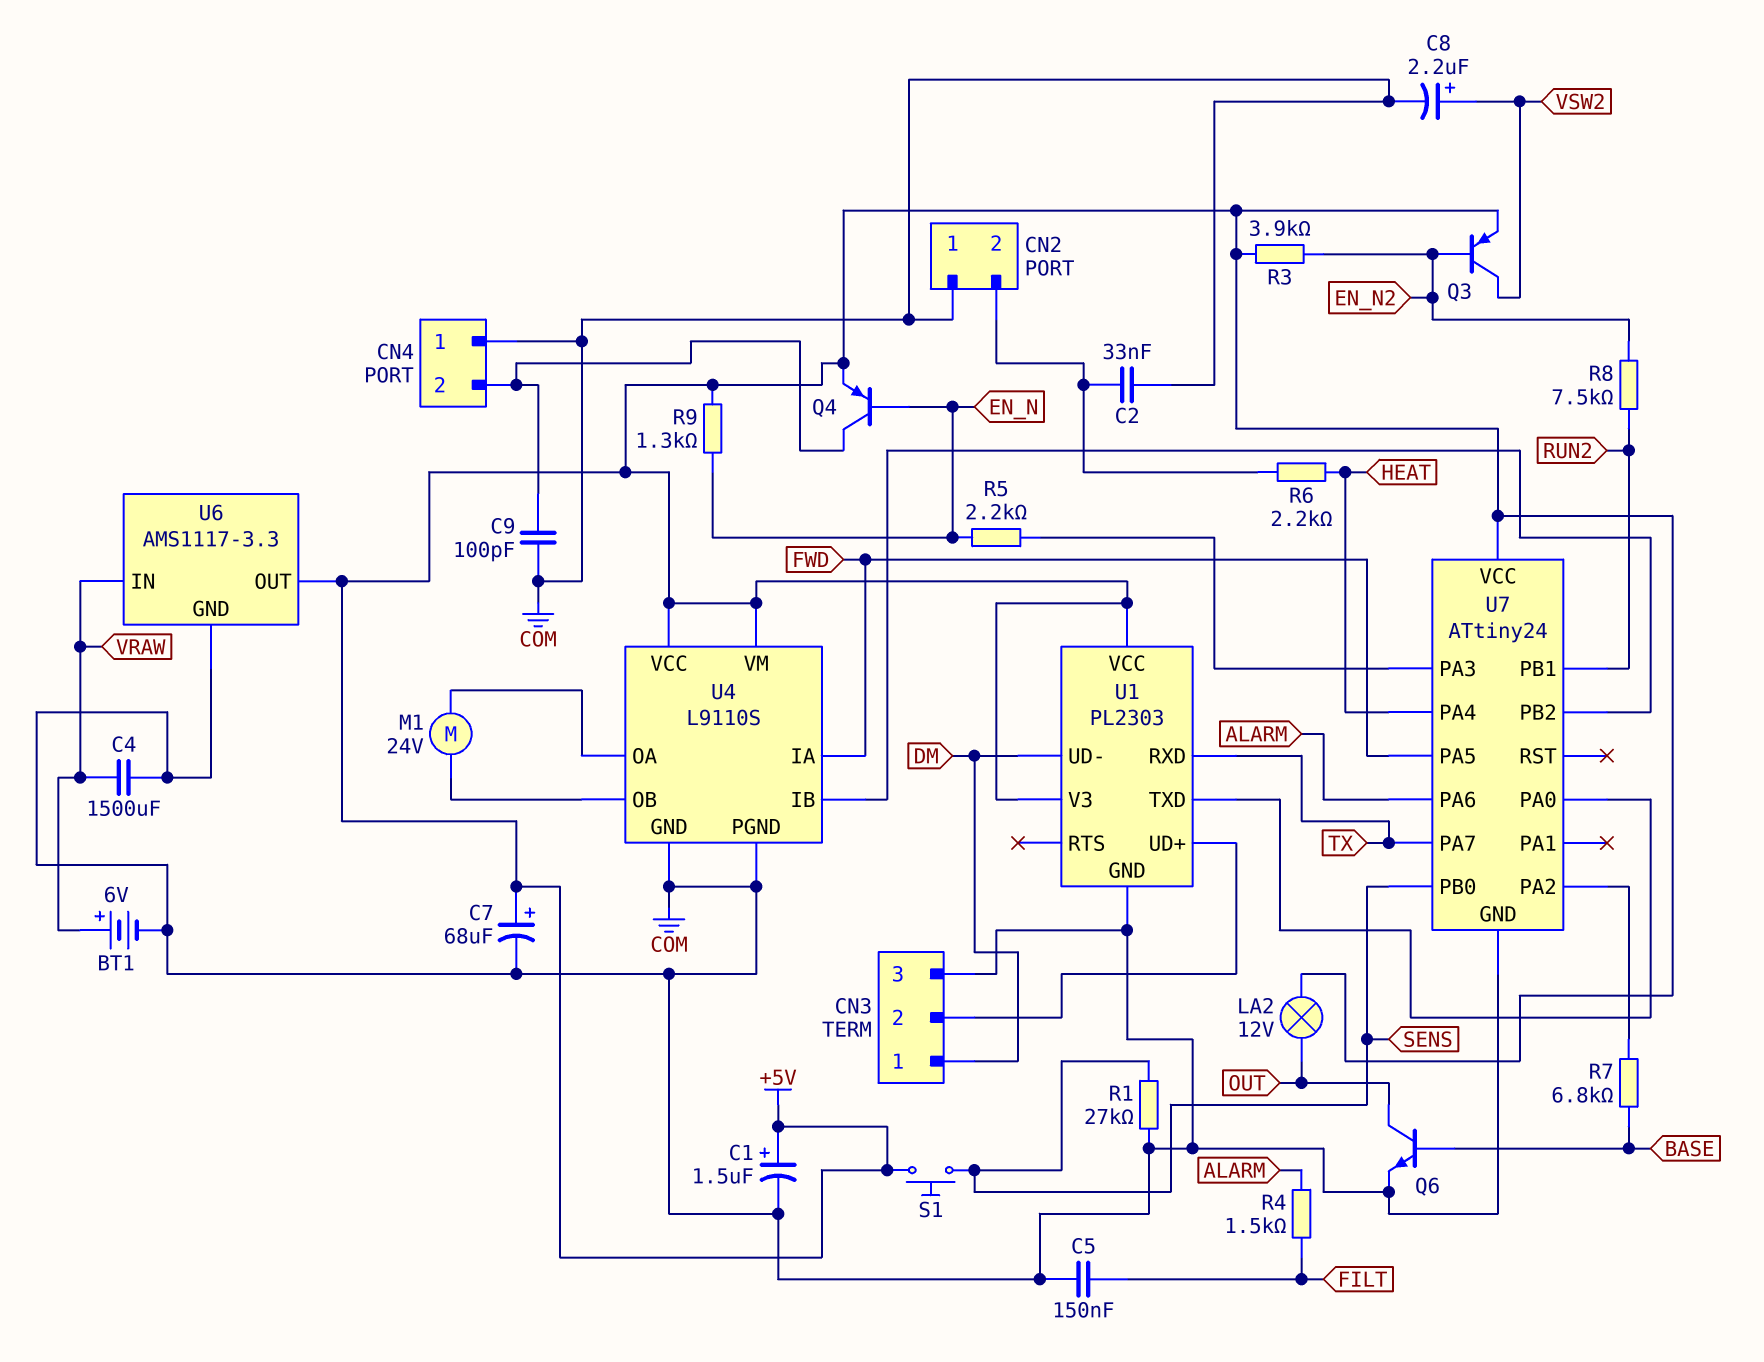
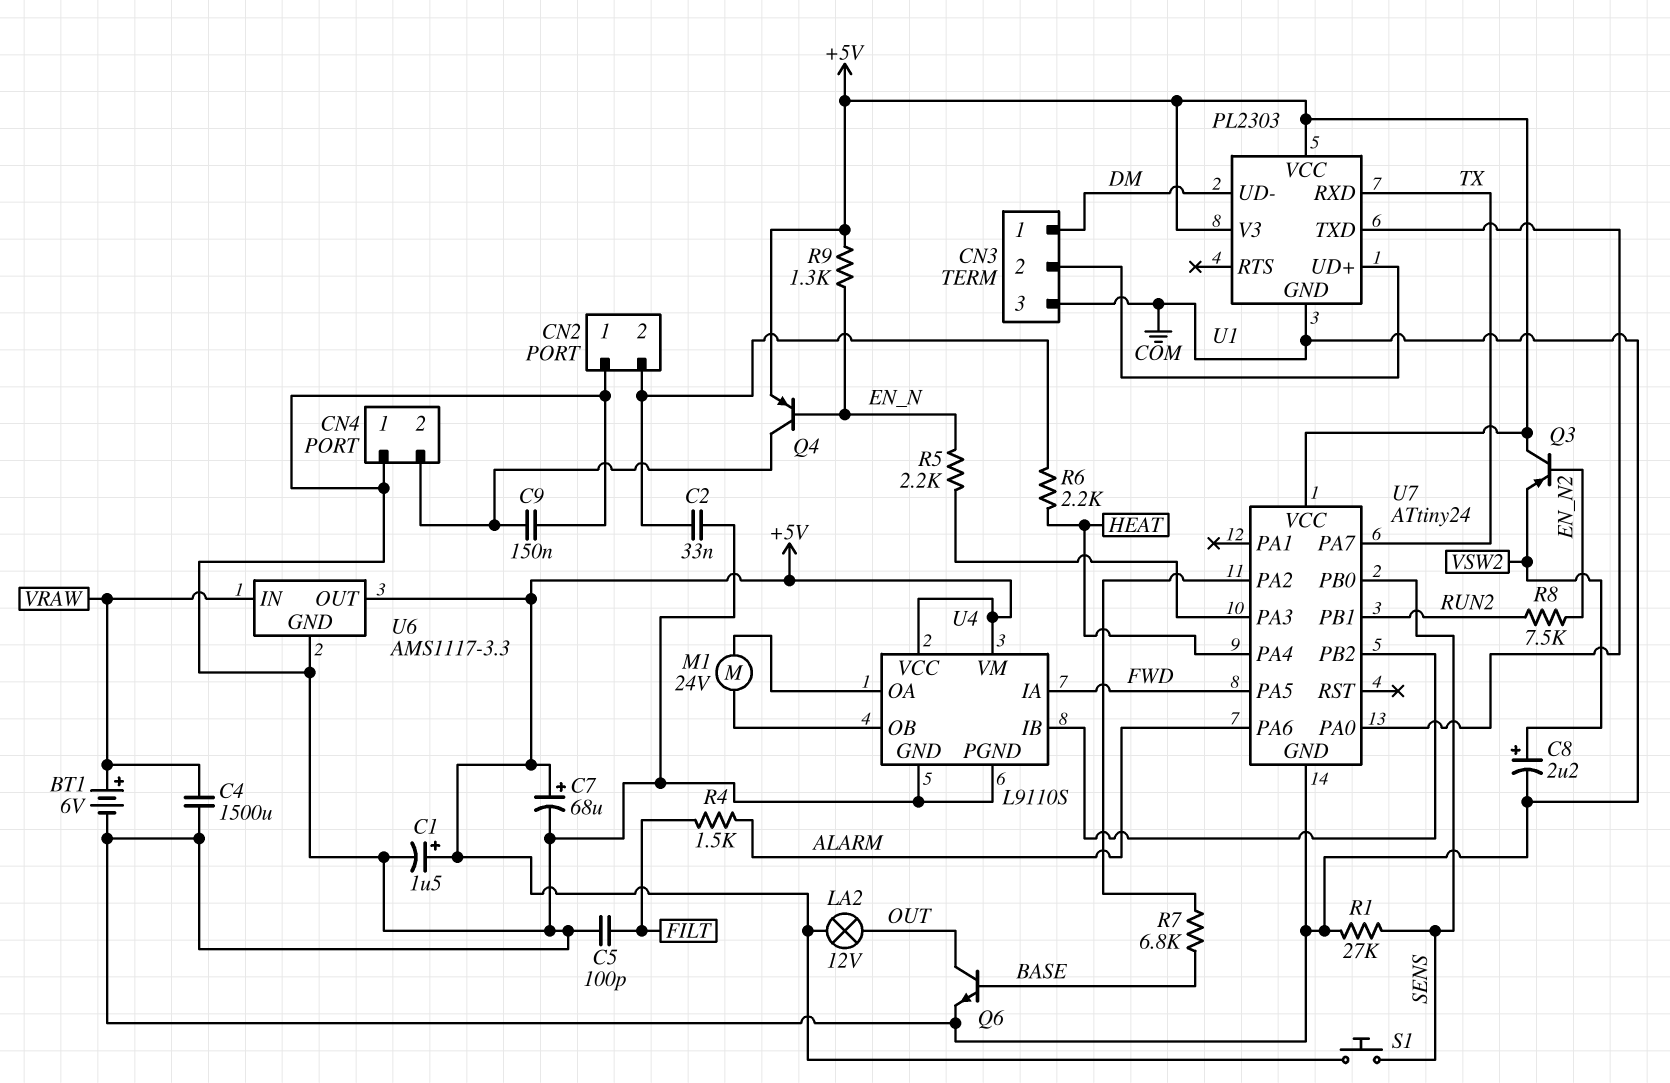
C5: 150nF (COM, FILT) -> 100pF (COM, FILT)
C9: 100pF (CN4/2, COM) -> 150nF (CN4/2, COM)
Q3: PNP (B EN_N2, C VSW2, E +5V) -> PNP (B EN_N2, C +5V, E VSW2)
R3: 3.9k (+5V, EN_N2) -> none

